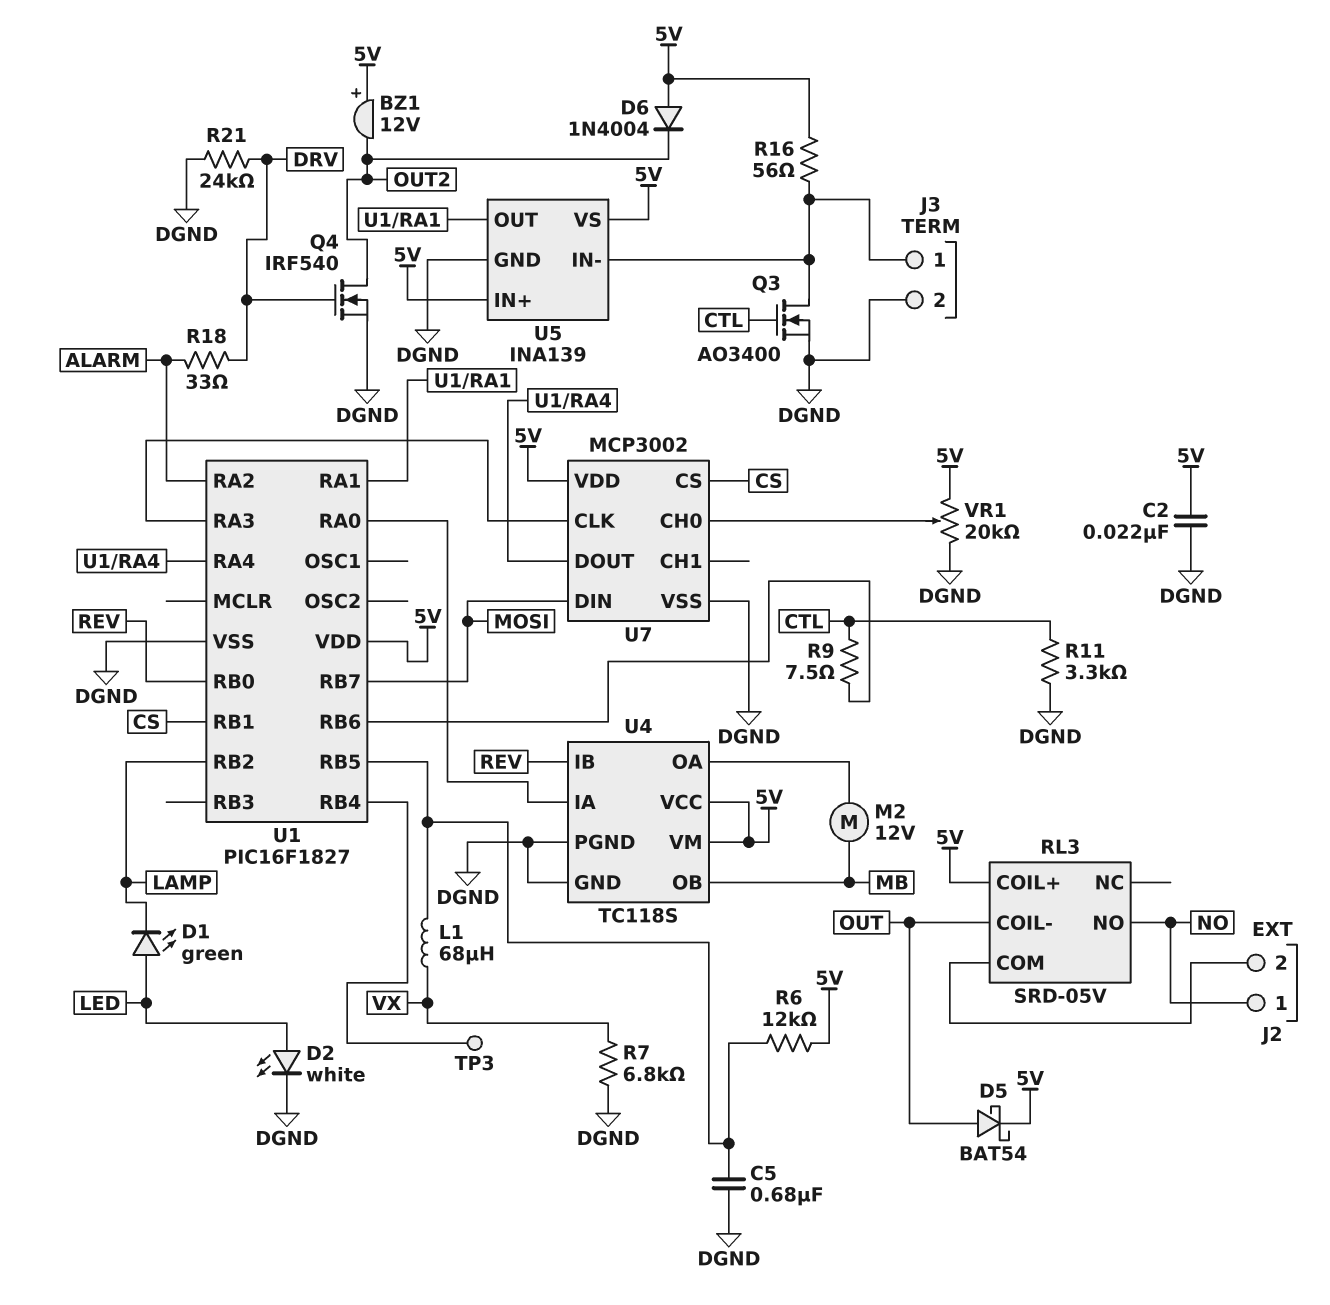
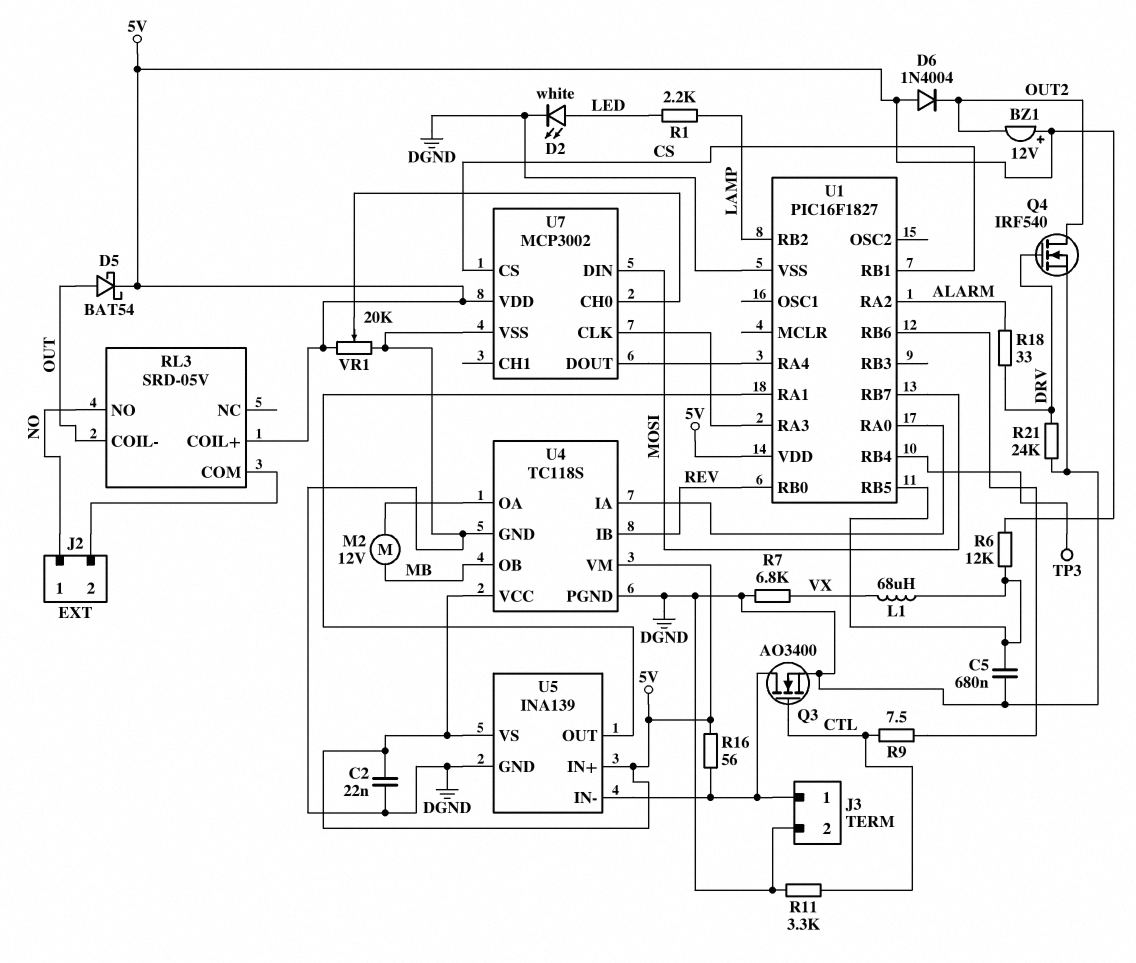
D1: LED green (A LED, K LAMP) -> none
R1: none -> 2.2k (LAMP, LED)

